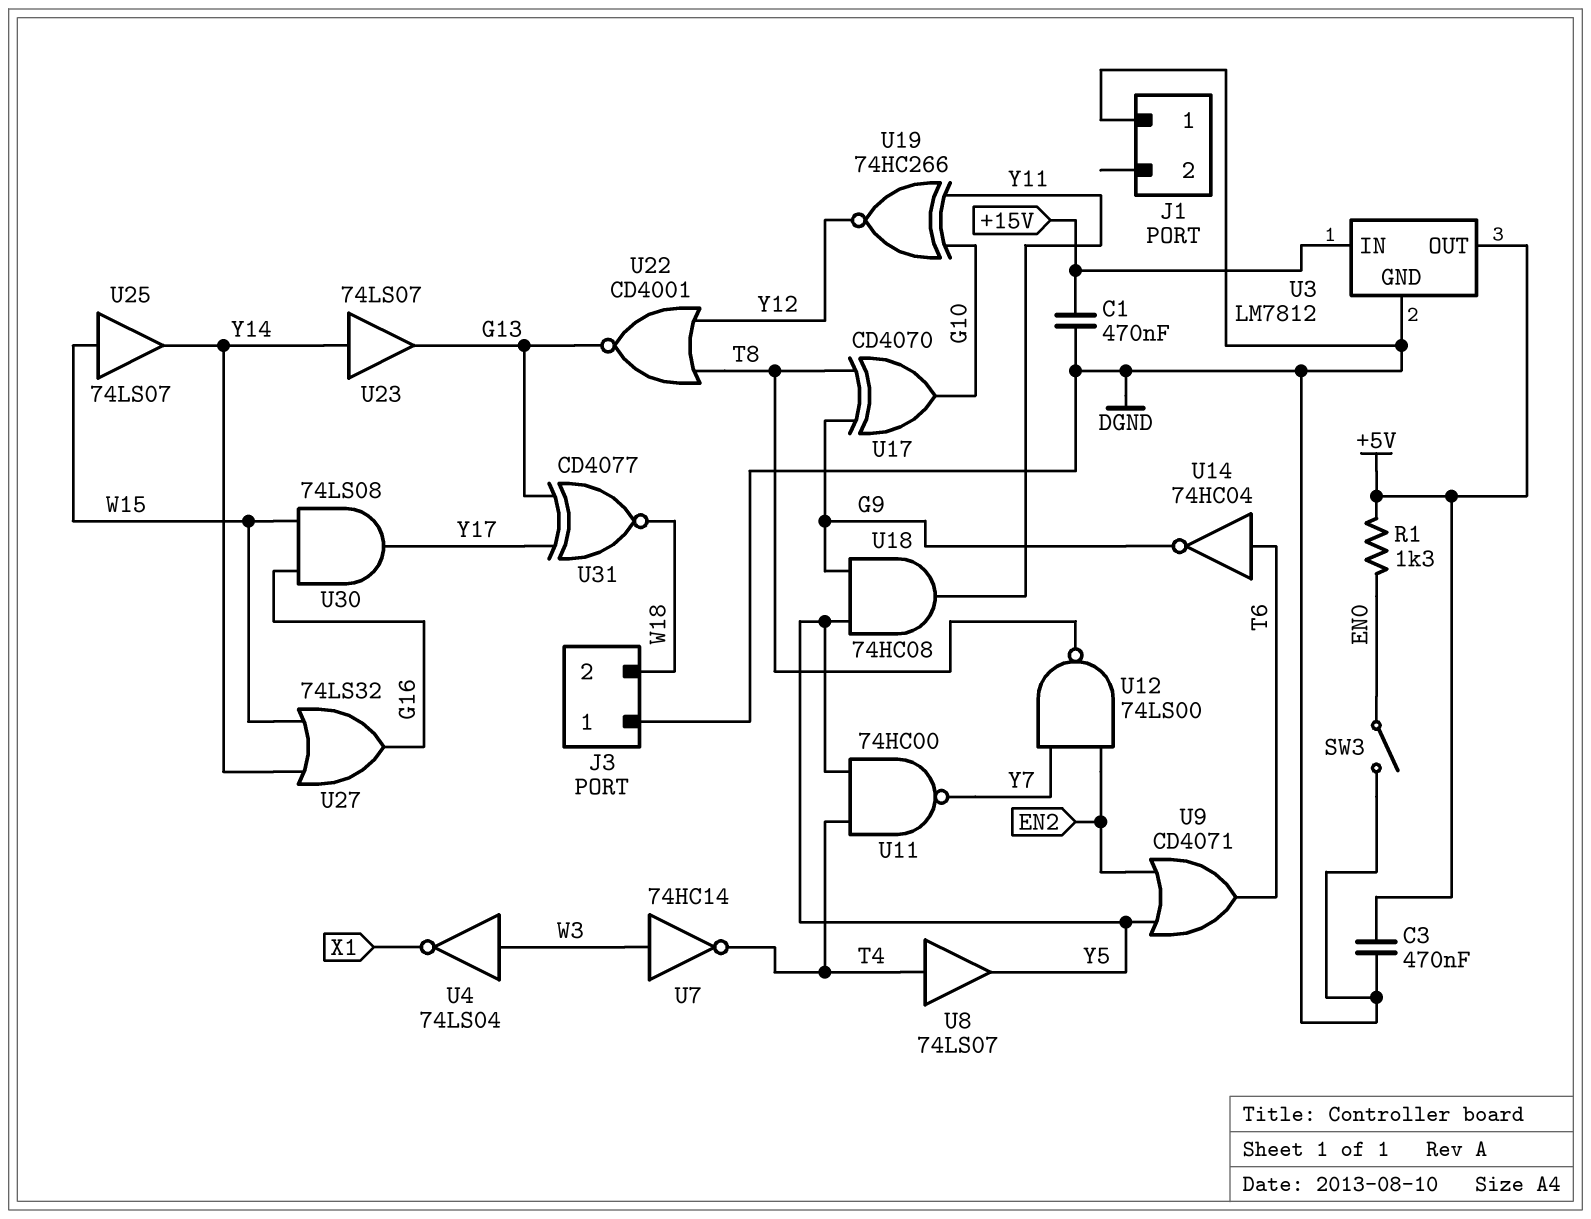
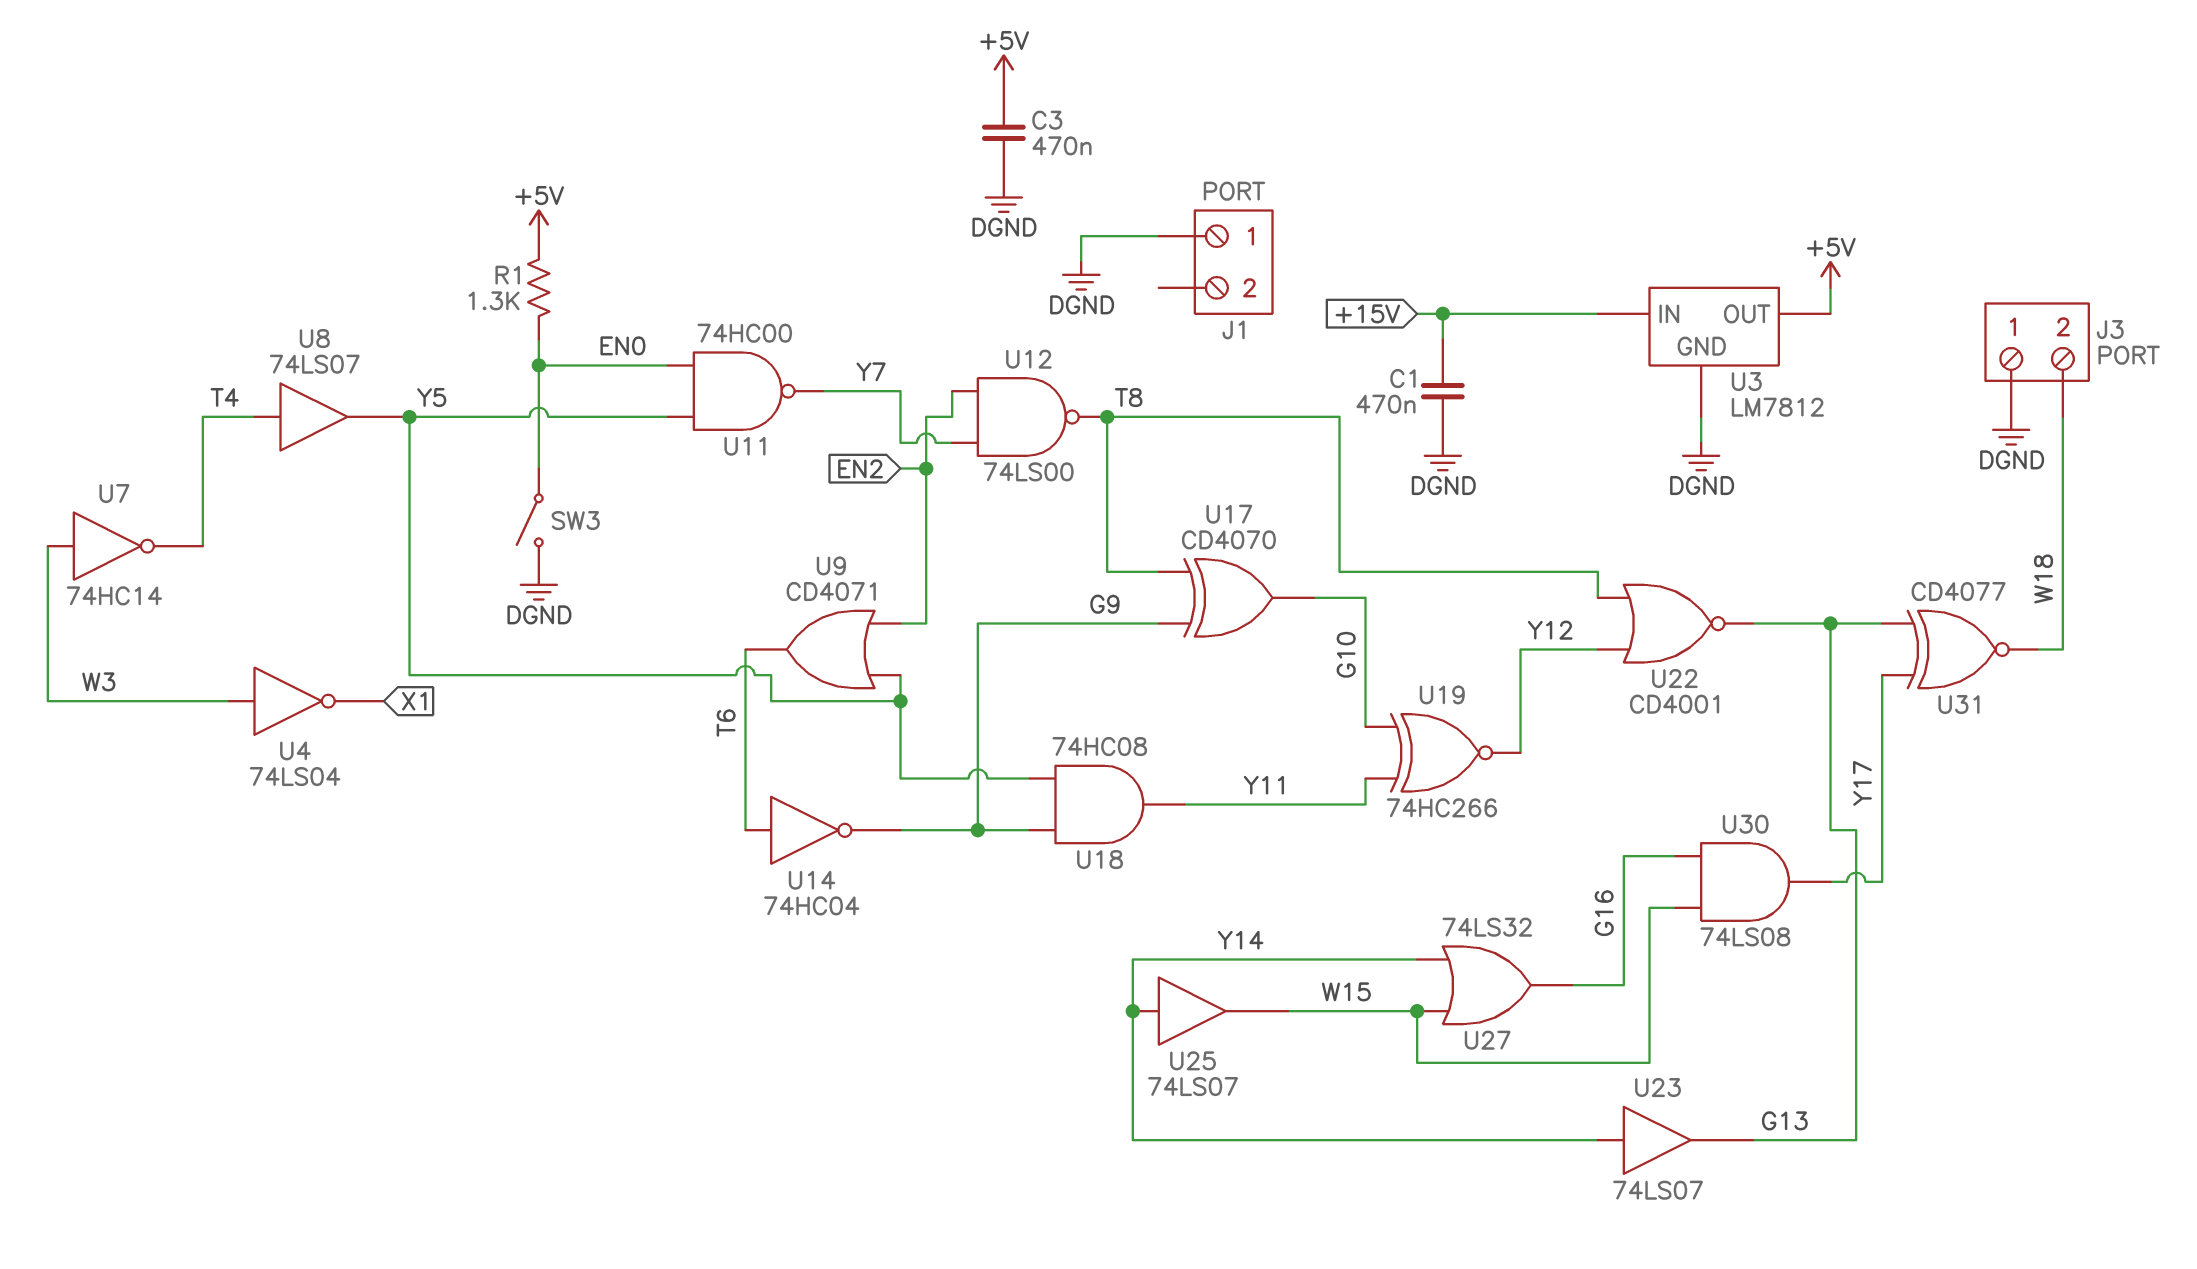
U11: NAND 74HC00 (in T4, in Y5, out Y7) -> NAND 74HC00 (in EN0, in Y5, out Y7)
U25: buffer 74LS07 (in W15, out Y14) -> buffer 74LS07 (in Y14, out W15)

